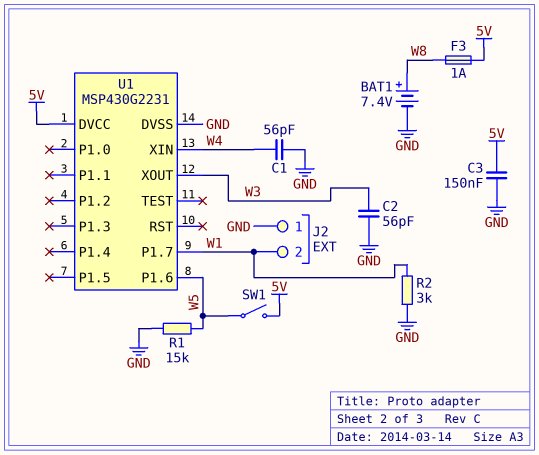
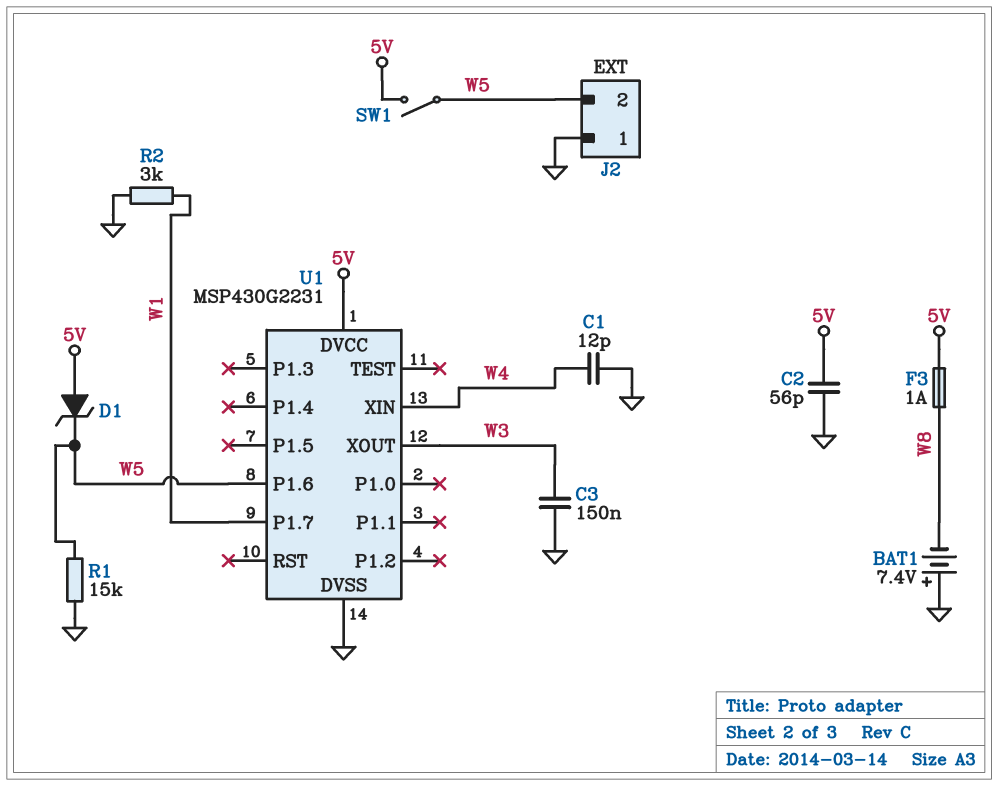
BAT1: 7.4V (plus W8, minus GND) -> 7.4V (plus GND, minus W8)
C1: 56pF (GND, W4) -> 12pF (GND, W4)
C2: 56pF (GND, W3) -> 56pF (5V, GND)
C3: 150nF (5V, GND) -> 150nF (GND, W3)
D1: none -> zener (A 5V, K W5)
J2 pin 2: W1 -> W5

